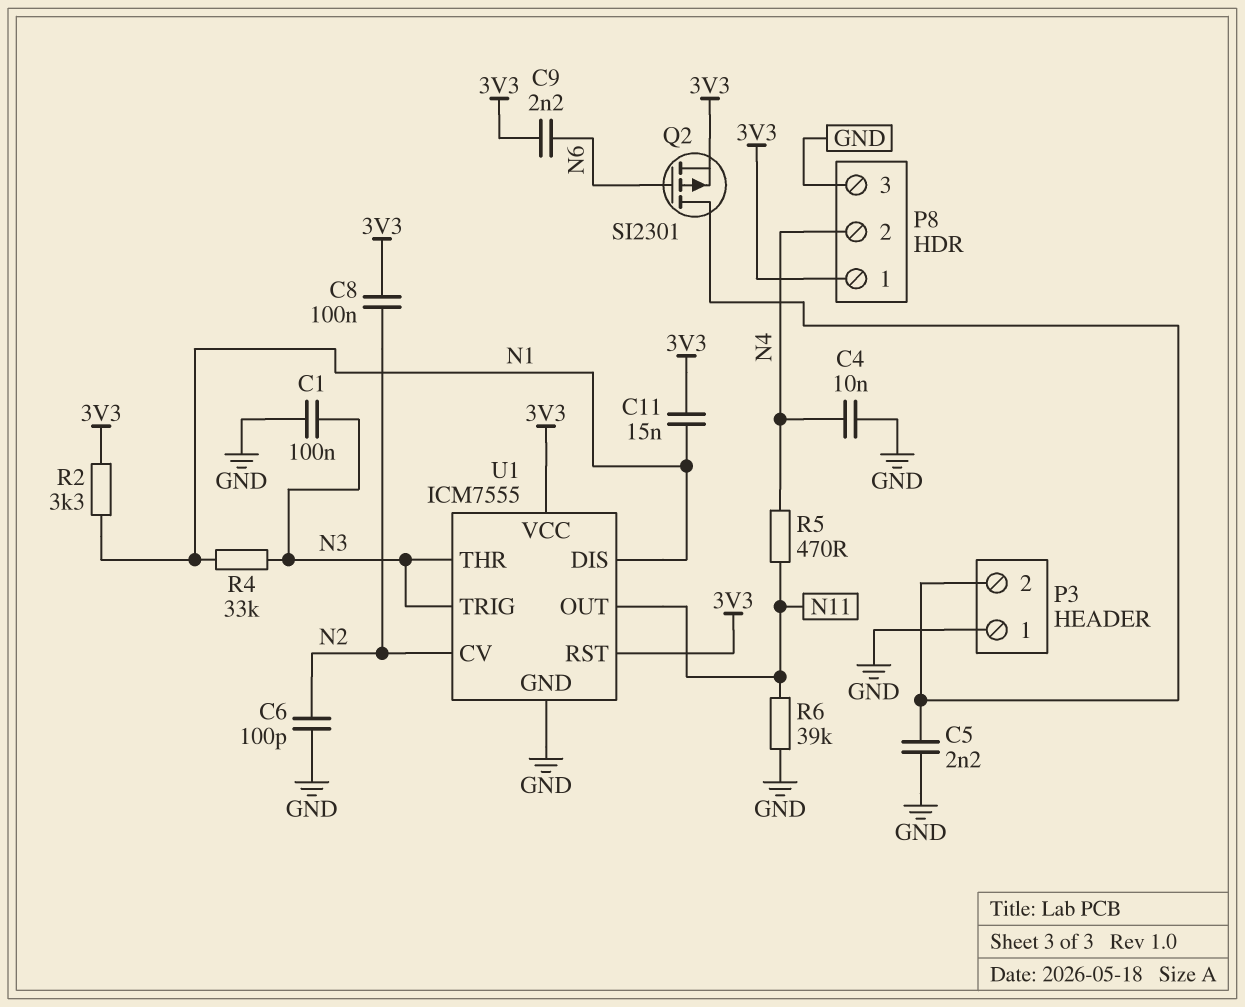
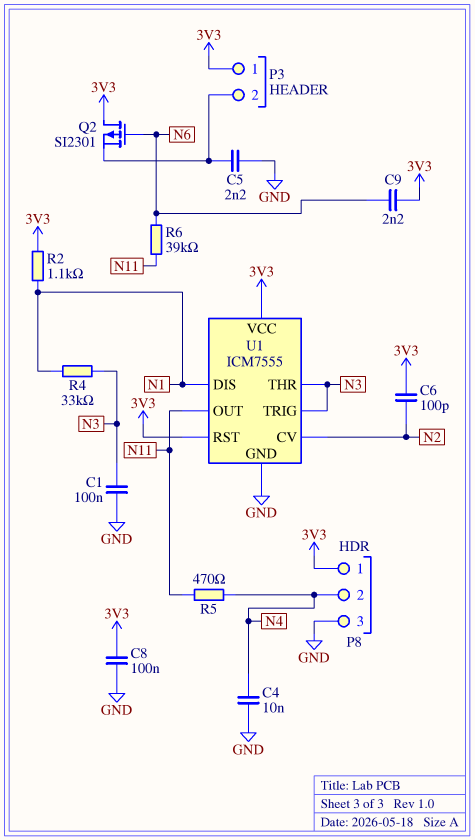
C6: 100pF (GND, N2) -> 100pF (3V3, N2)
C8: 100nF (3V3, N2) -> 100nF (3V3, GND)
C11: 15nF (3V3, N1) -> none
P3 pin 1: GND -> 3V3
Q2: PMOS SI2301 (G N6, D P3/2, S 3V3) -> PMOS SI2301 (G N6, D 3V3, S P3/2)
R2: 3.3k (3V3, N1) -> 1.1k (3V3, N1)
R6: 39k (GND, N11) -> 39k (N6, N11)

